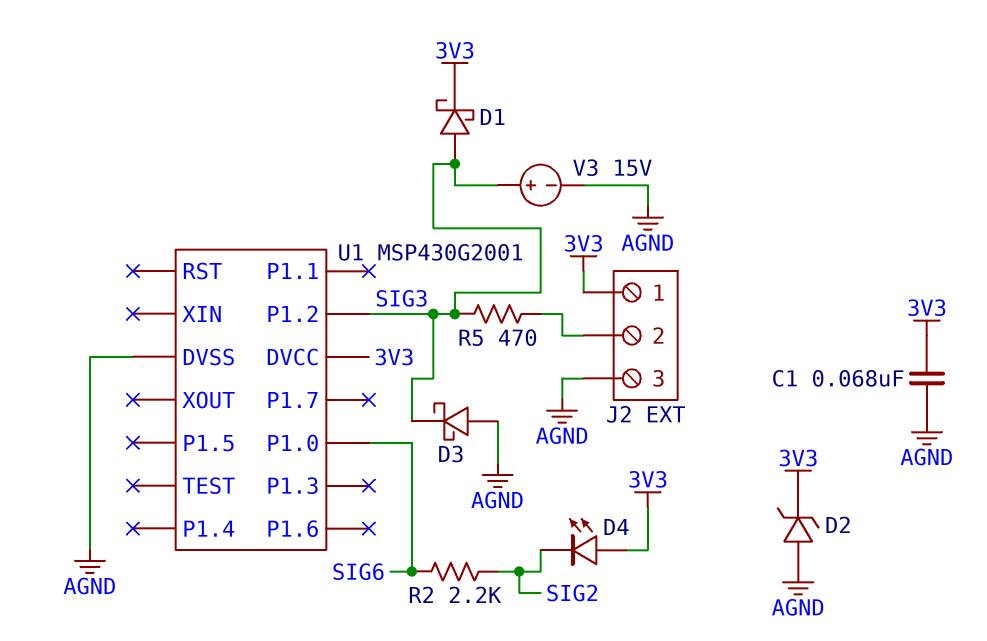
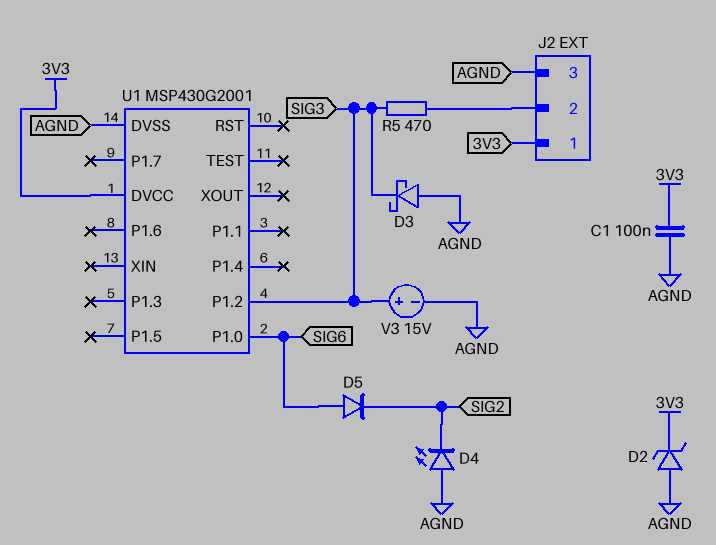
C1: 68nF (3V3, AGND) -> 100nF (3V3, AGND)
D1: schottky (A SIG3, K 3V3) -> none
D4: LED (A 3V3, K SIG2) -> LED (A AGND, K SIG2)
D5: none -> diode (A SIG6, K SIG2)
R2: 2.2k (SIG2, SIG6) -> none

